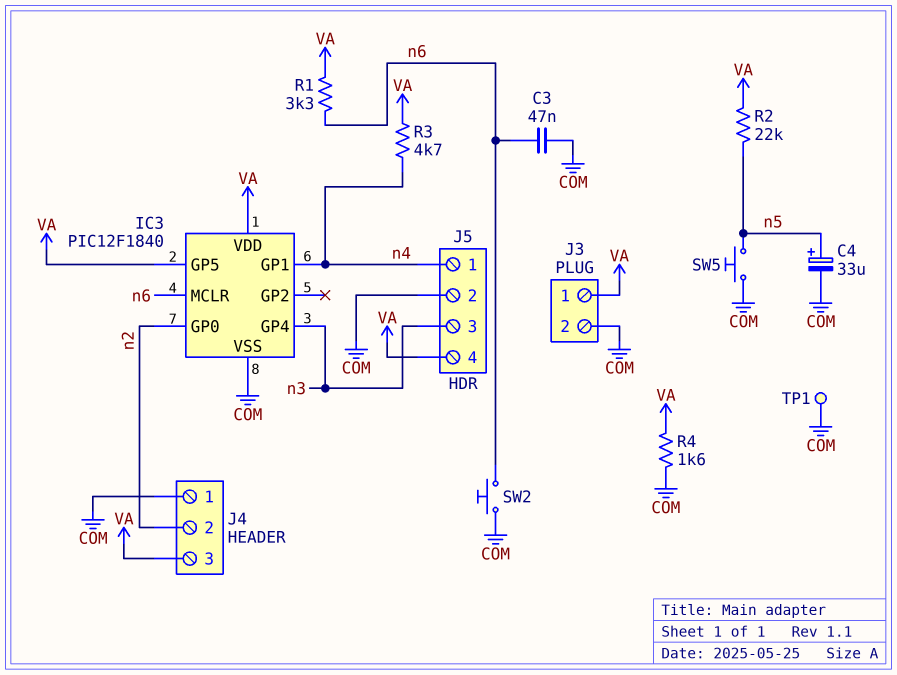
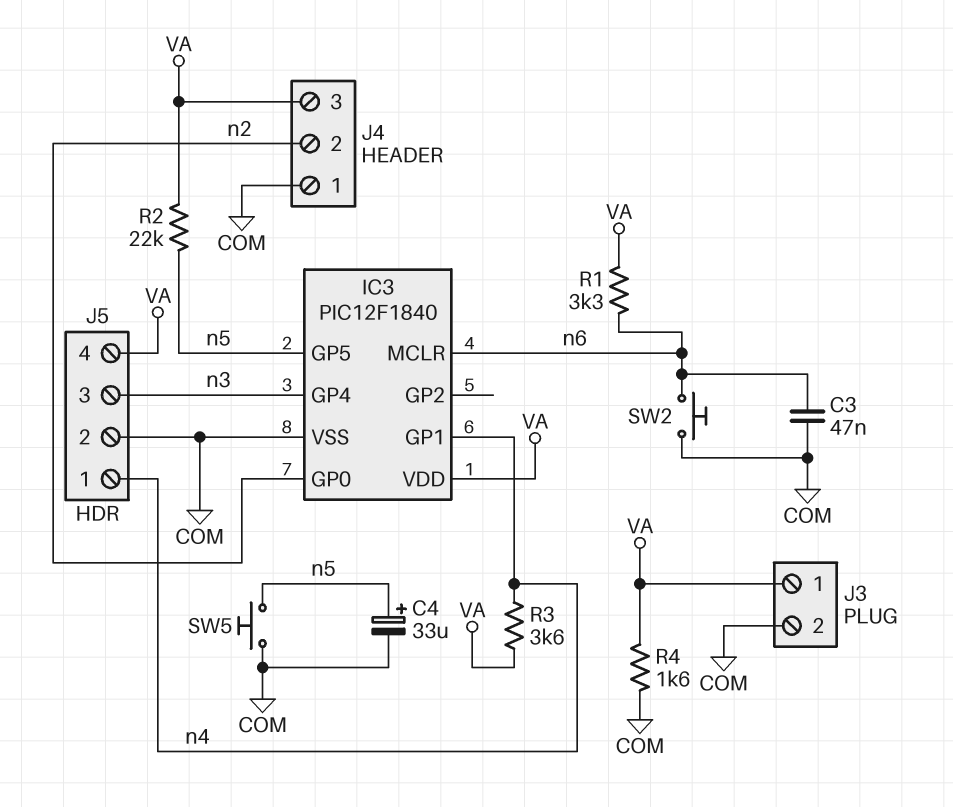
IC3 pin GP5: VA -> n5
R3: 4.7k (VA, n4) -> 3.6k (VA, n4)
TP1: test point (COM) -> none

